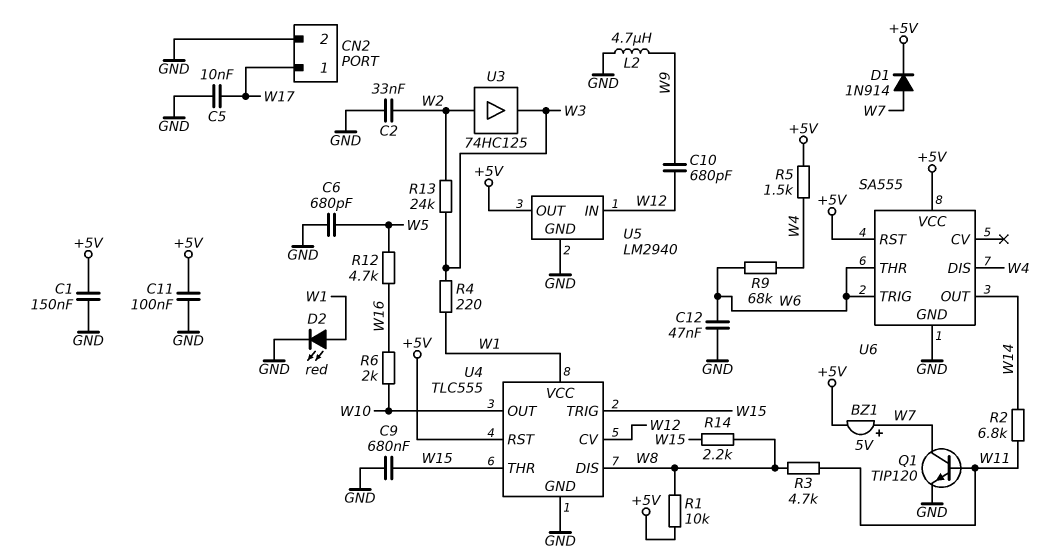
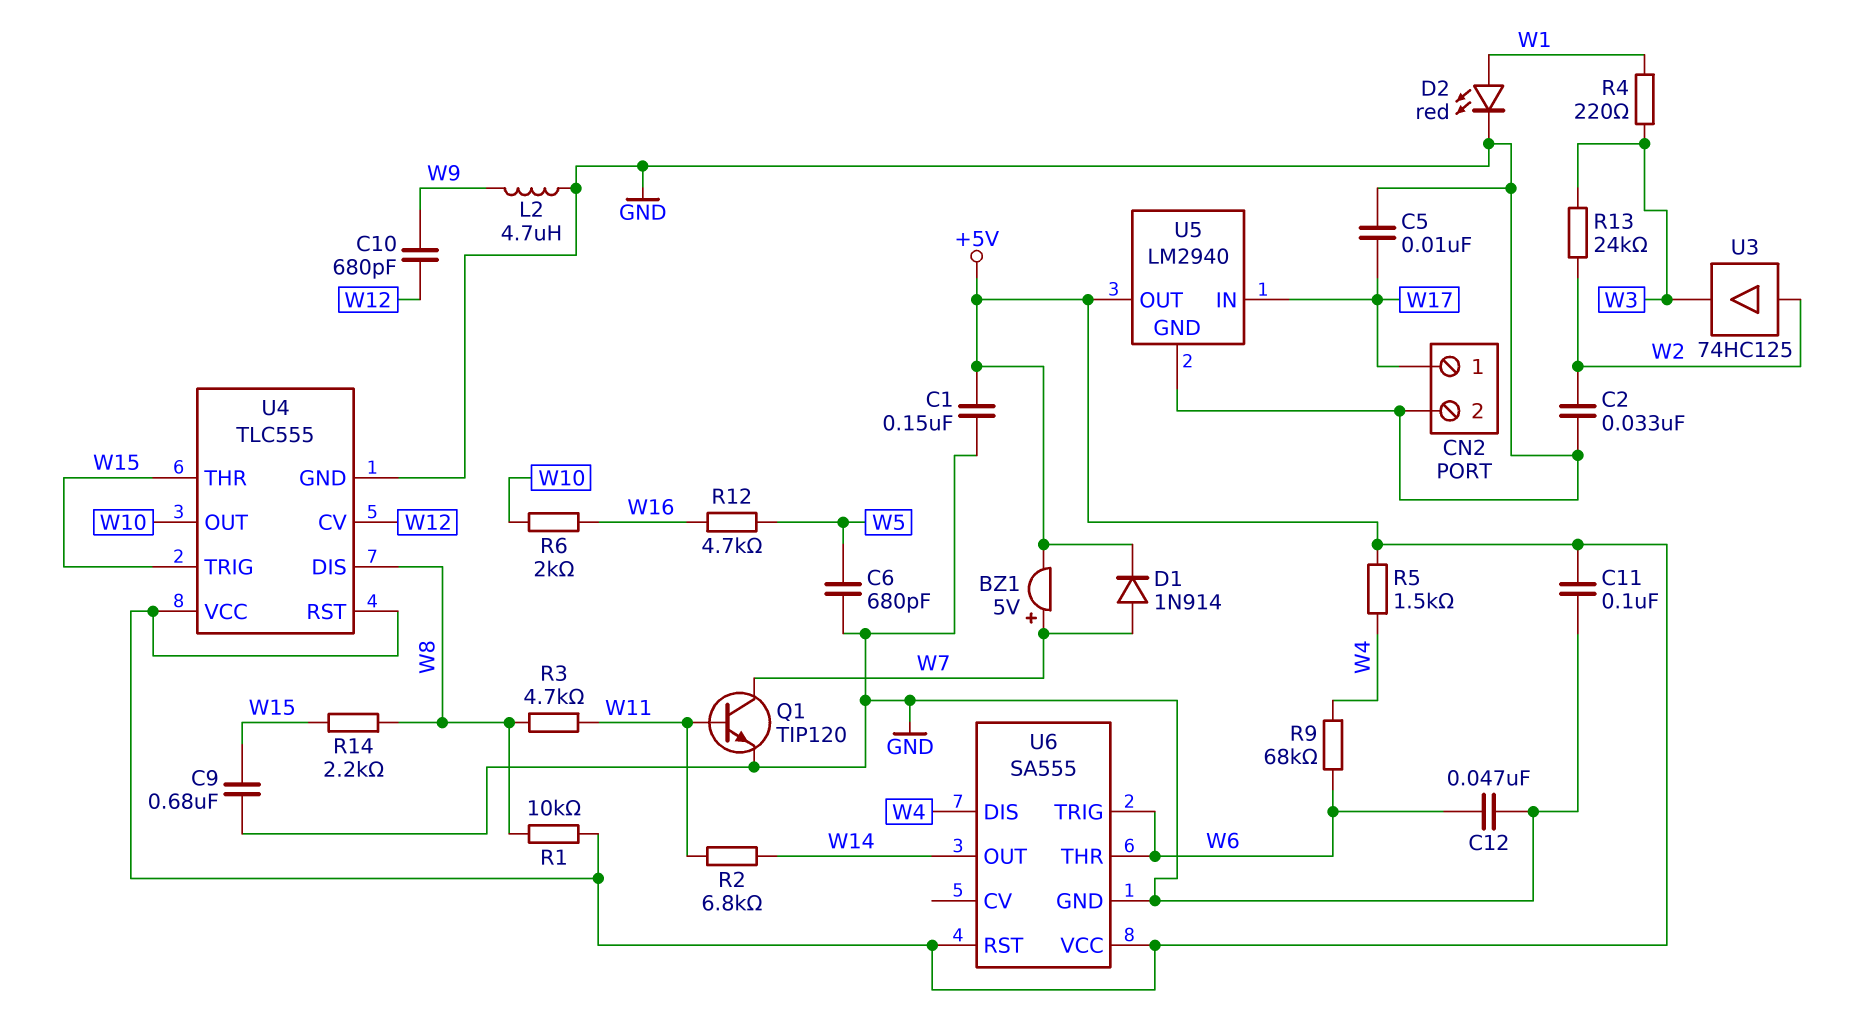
U4 pin VCC: W1 -> +5V
U5 pin IN: W12 -> W17

